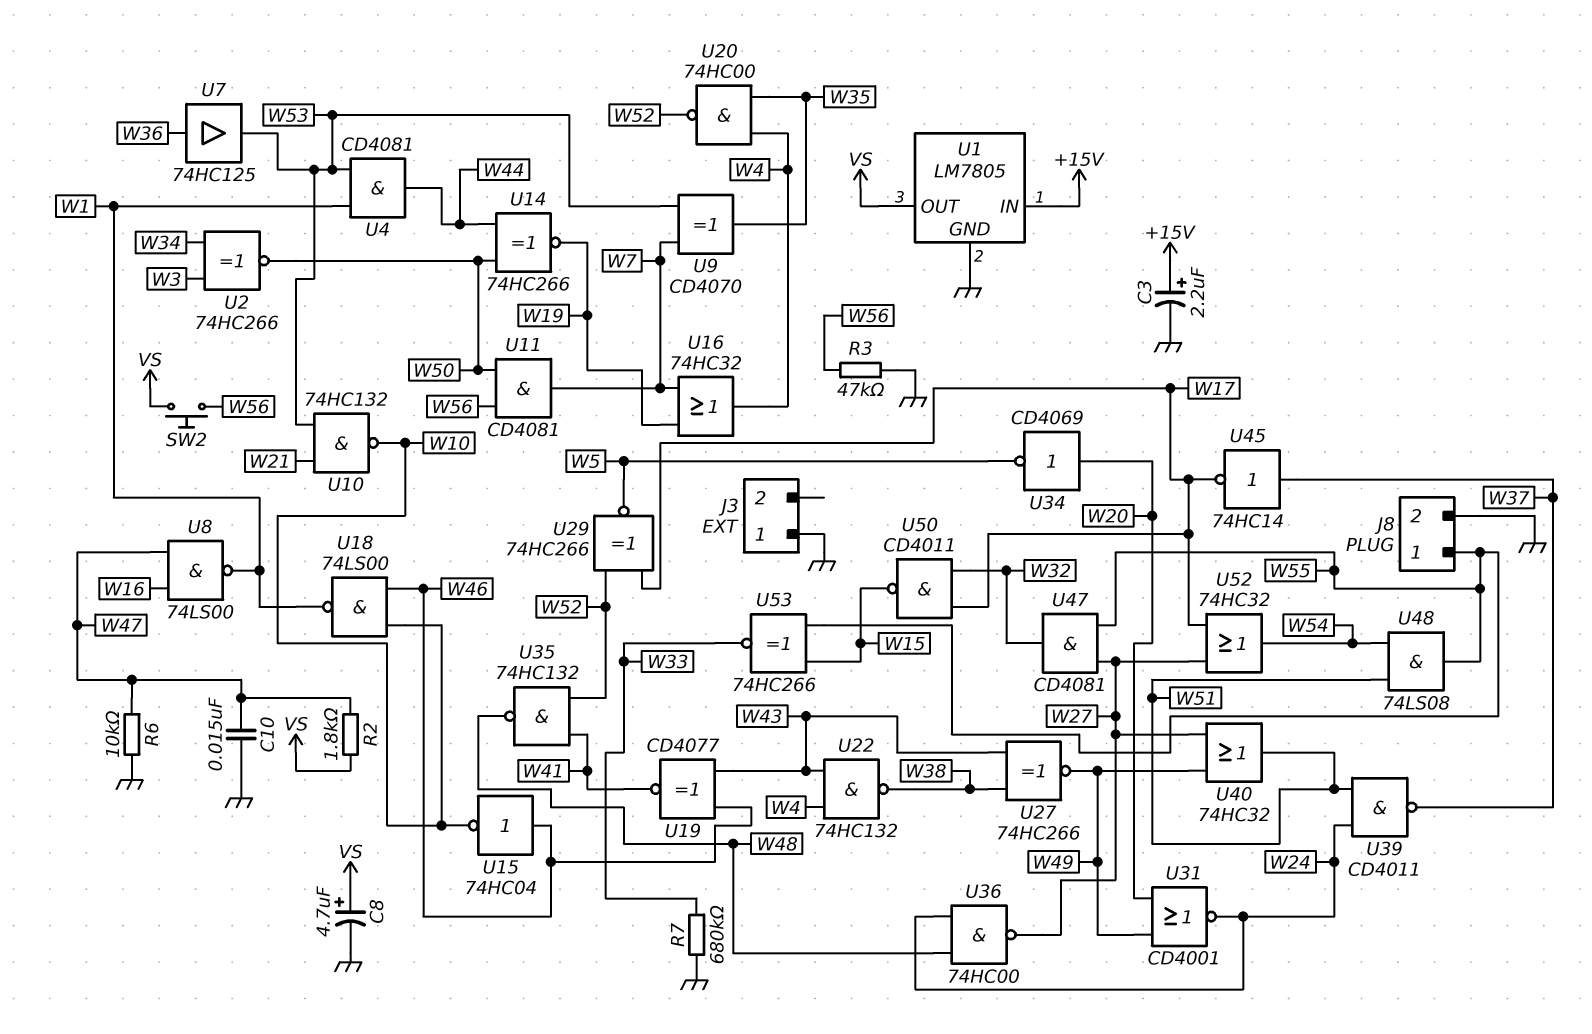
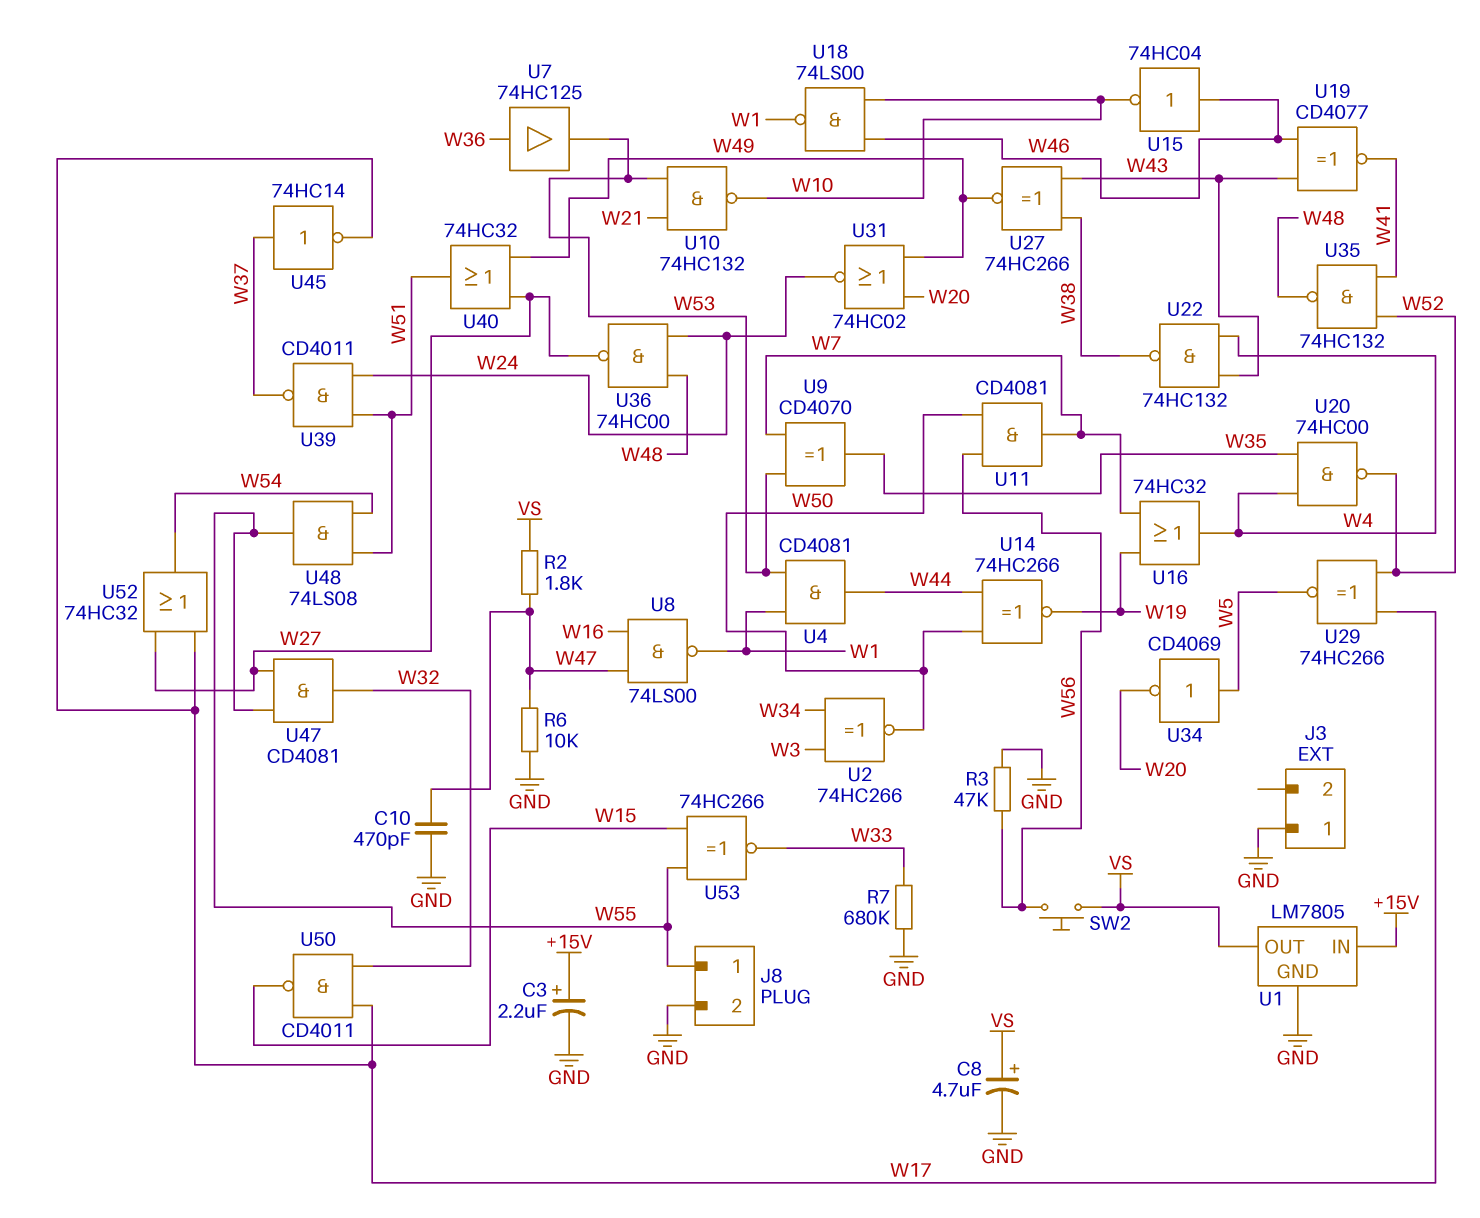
C10: 15nF (GND, W47) -> 470pF (GND, W47)
U31: NOR CD4001 (in W20, in W49, out W24) -> NOR 74HC02 (in W20, in W49, out W24)
U34: NOT CD4069 (in W20, out W5) -> NOT CD4069 (in W5, out W20)

